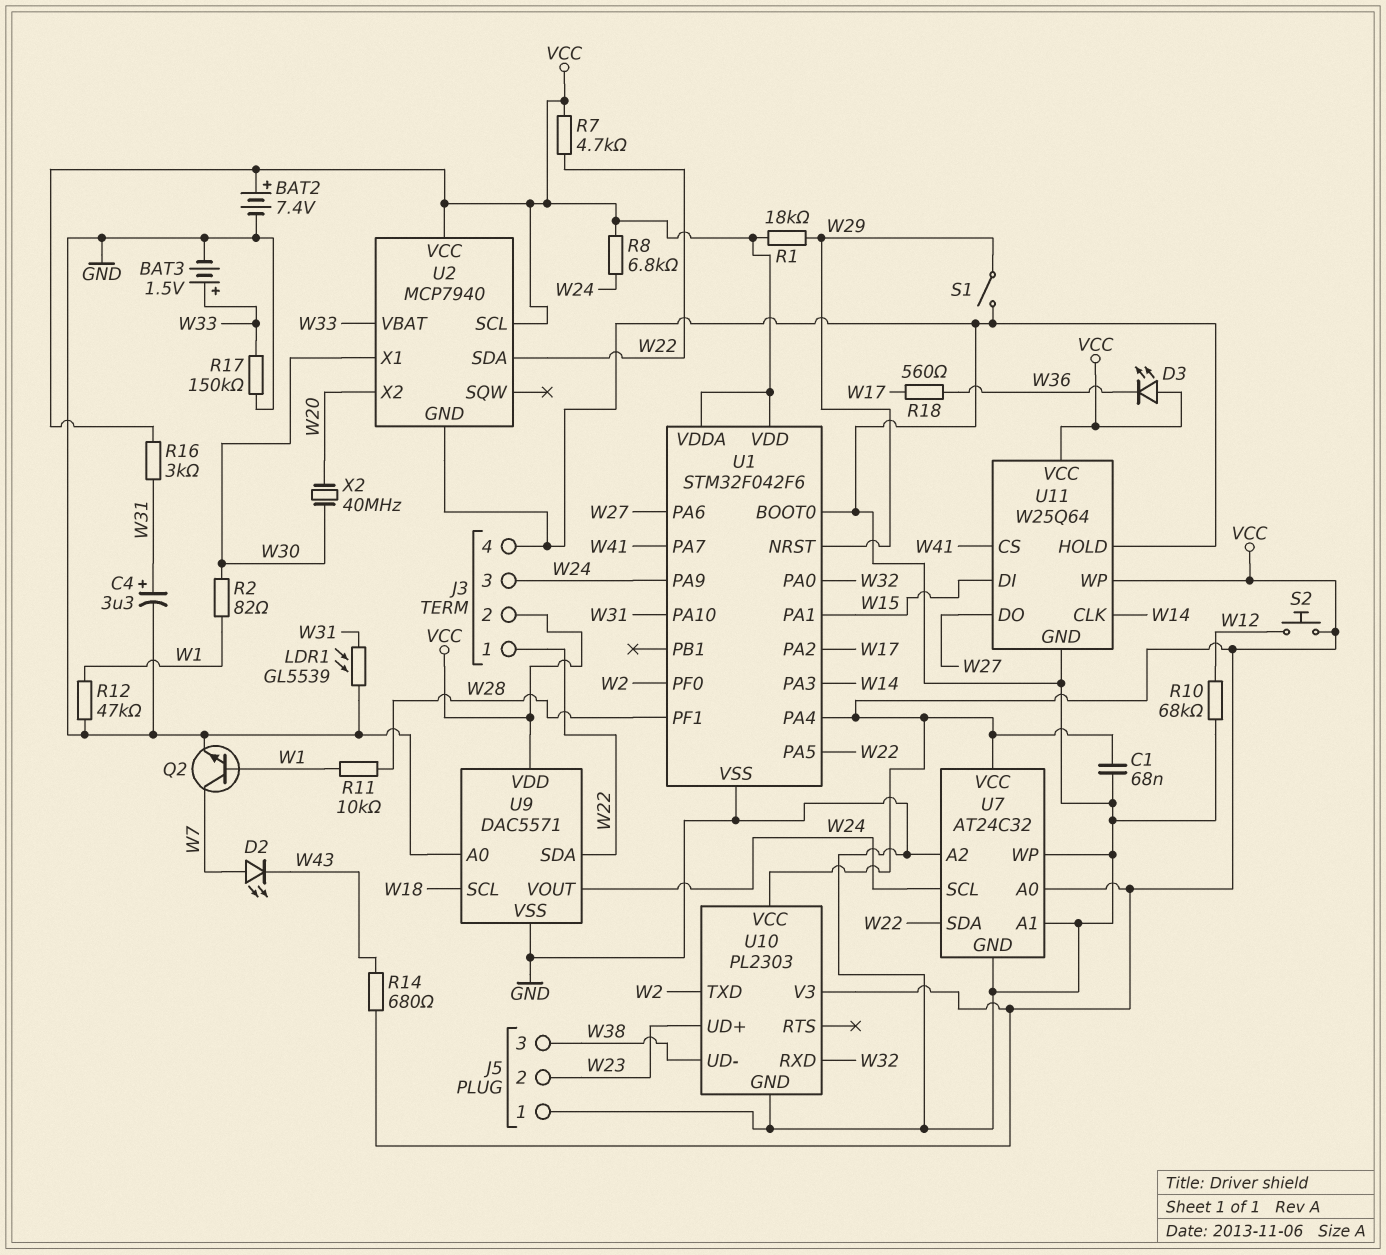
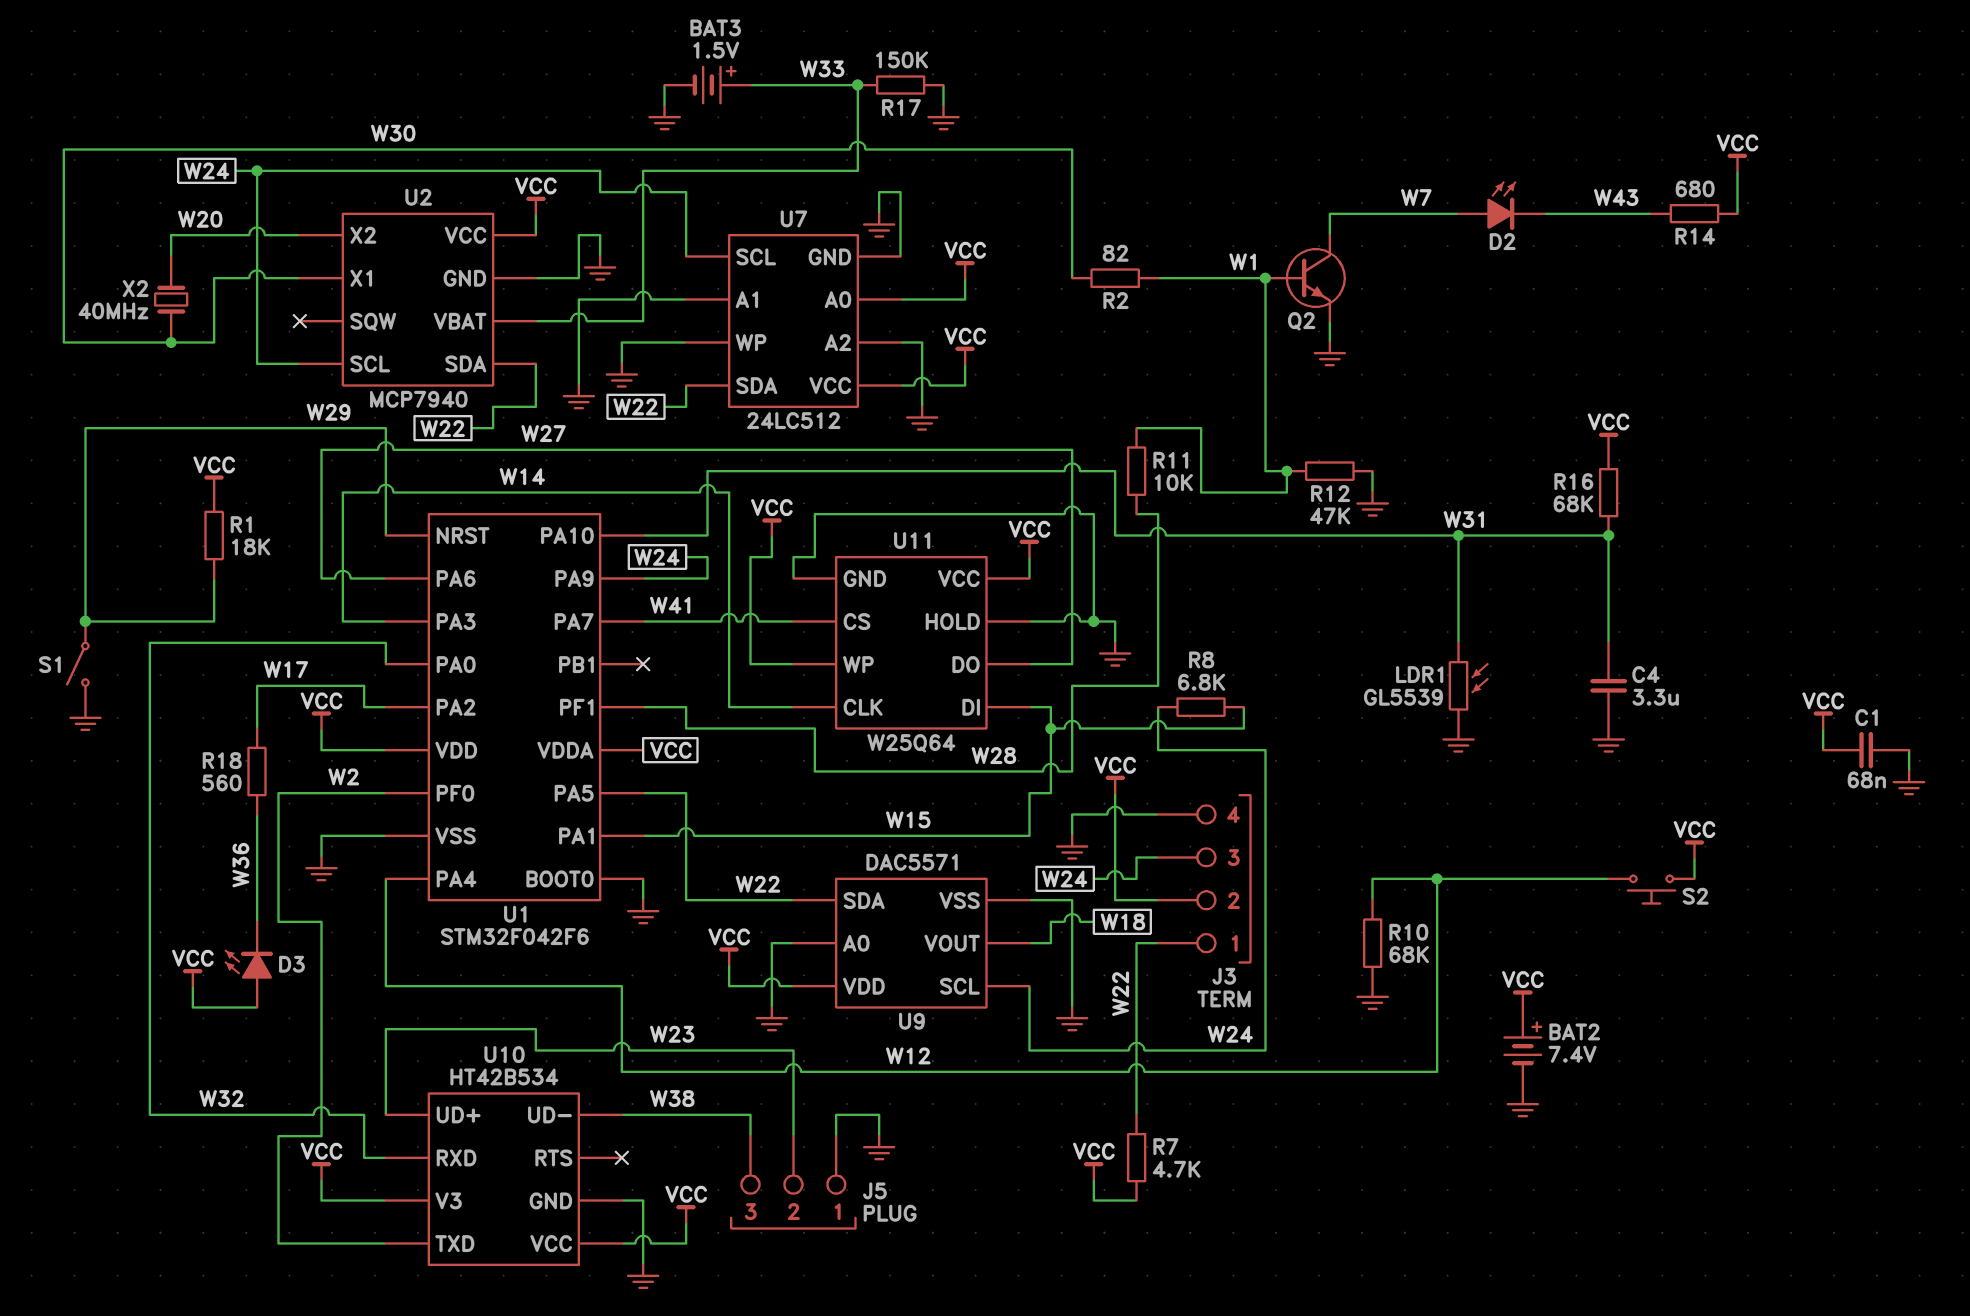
C4: 3.3uF (plus W31, minus GND) -> 3.3uF (GND, W31)
R8: 6.8k (VCC, W24) -> 6.8k (W15, W24)
R16: 3k (VCC, W31) -> 68k (VCC, W31)
U1 pin PA4: VCC -> W12
U2 pin SCL: VCC -> W24
U7: AT24C32 -> 24LC512
U9 pin SCL: W18 -> W24
U9 pin VOUT: W24 -> W18
U10: PL2303 -> HT42B534

